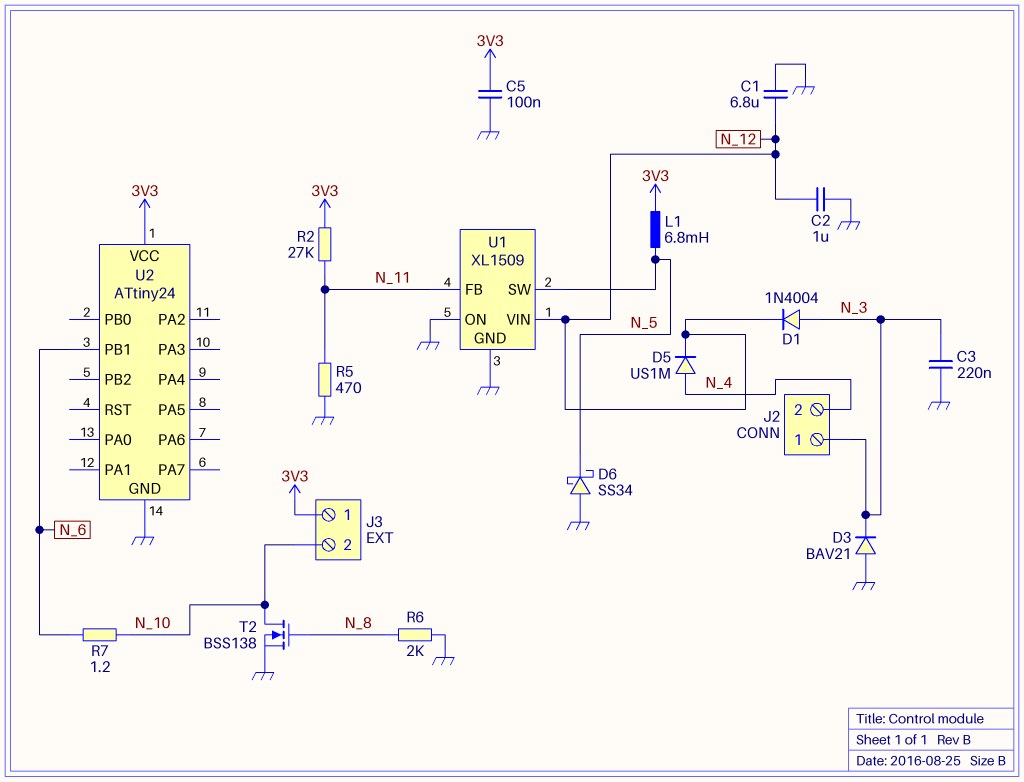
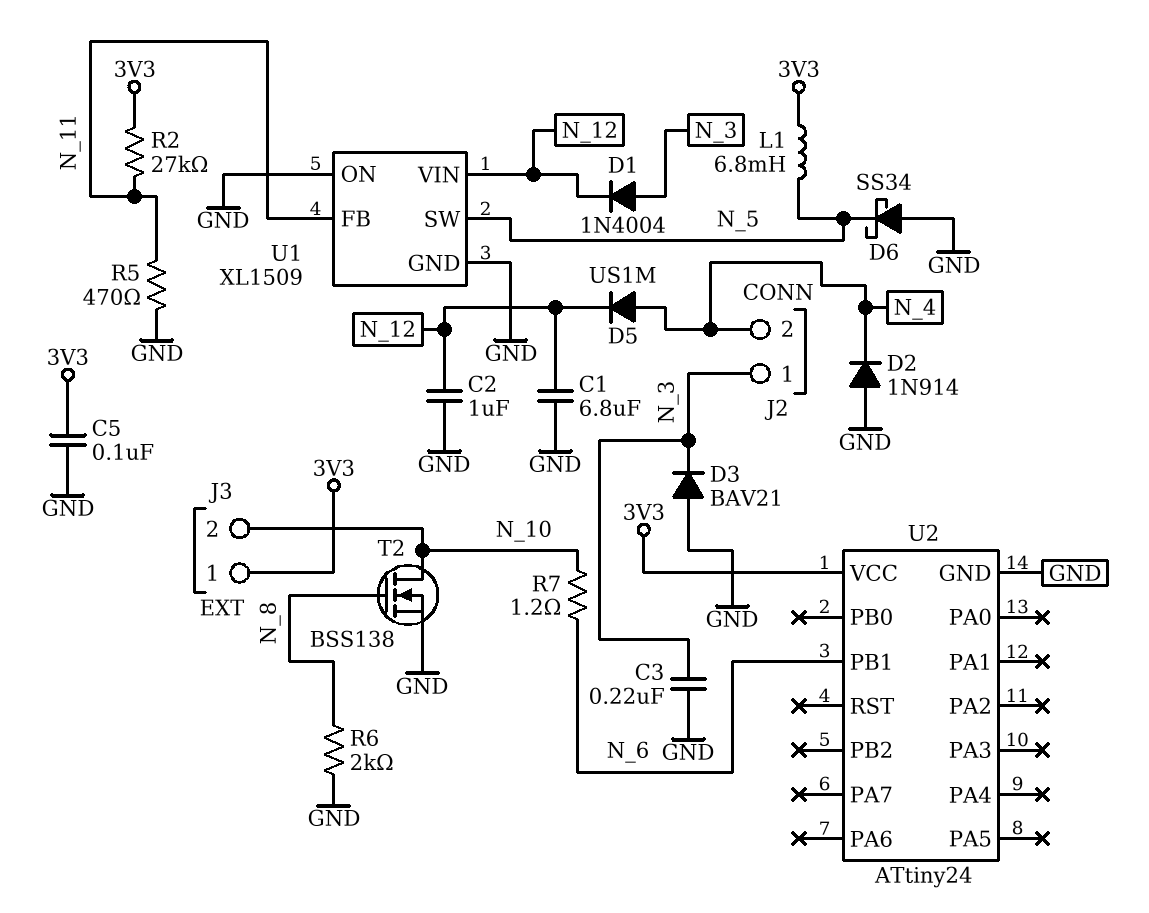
D2: none -> diode 1N914 (A GND, K N_4)

